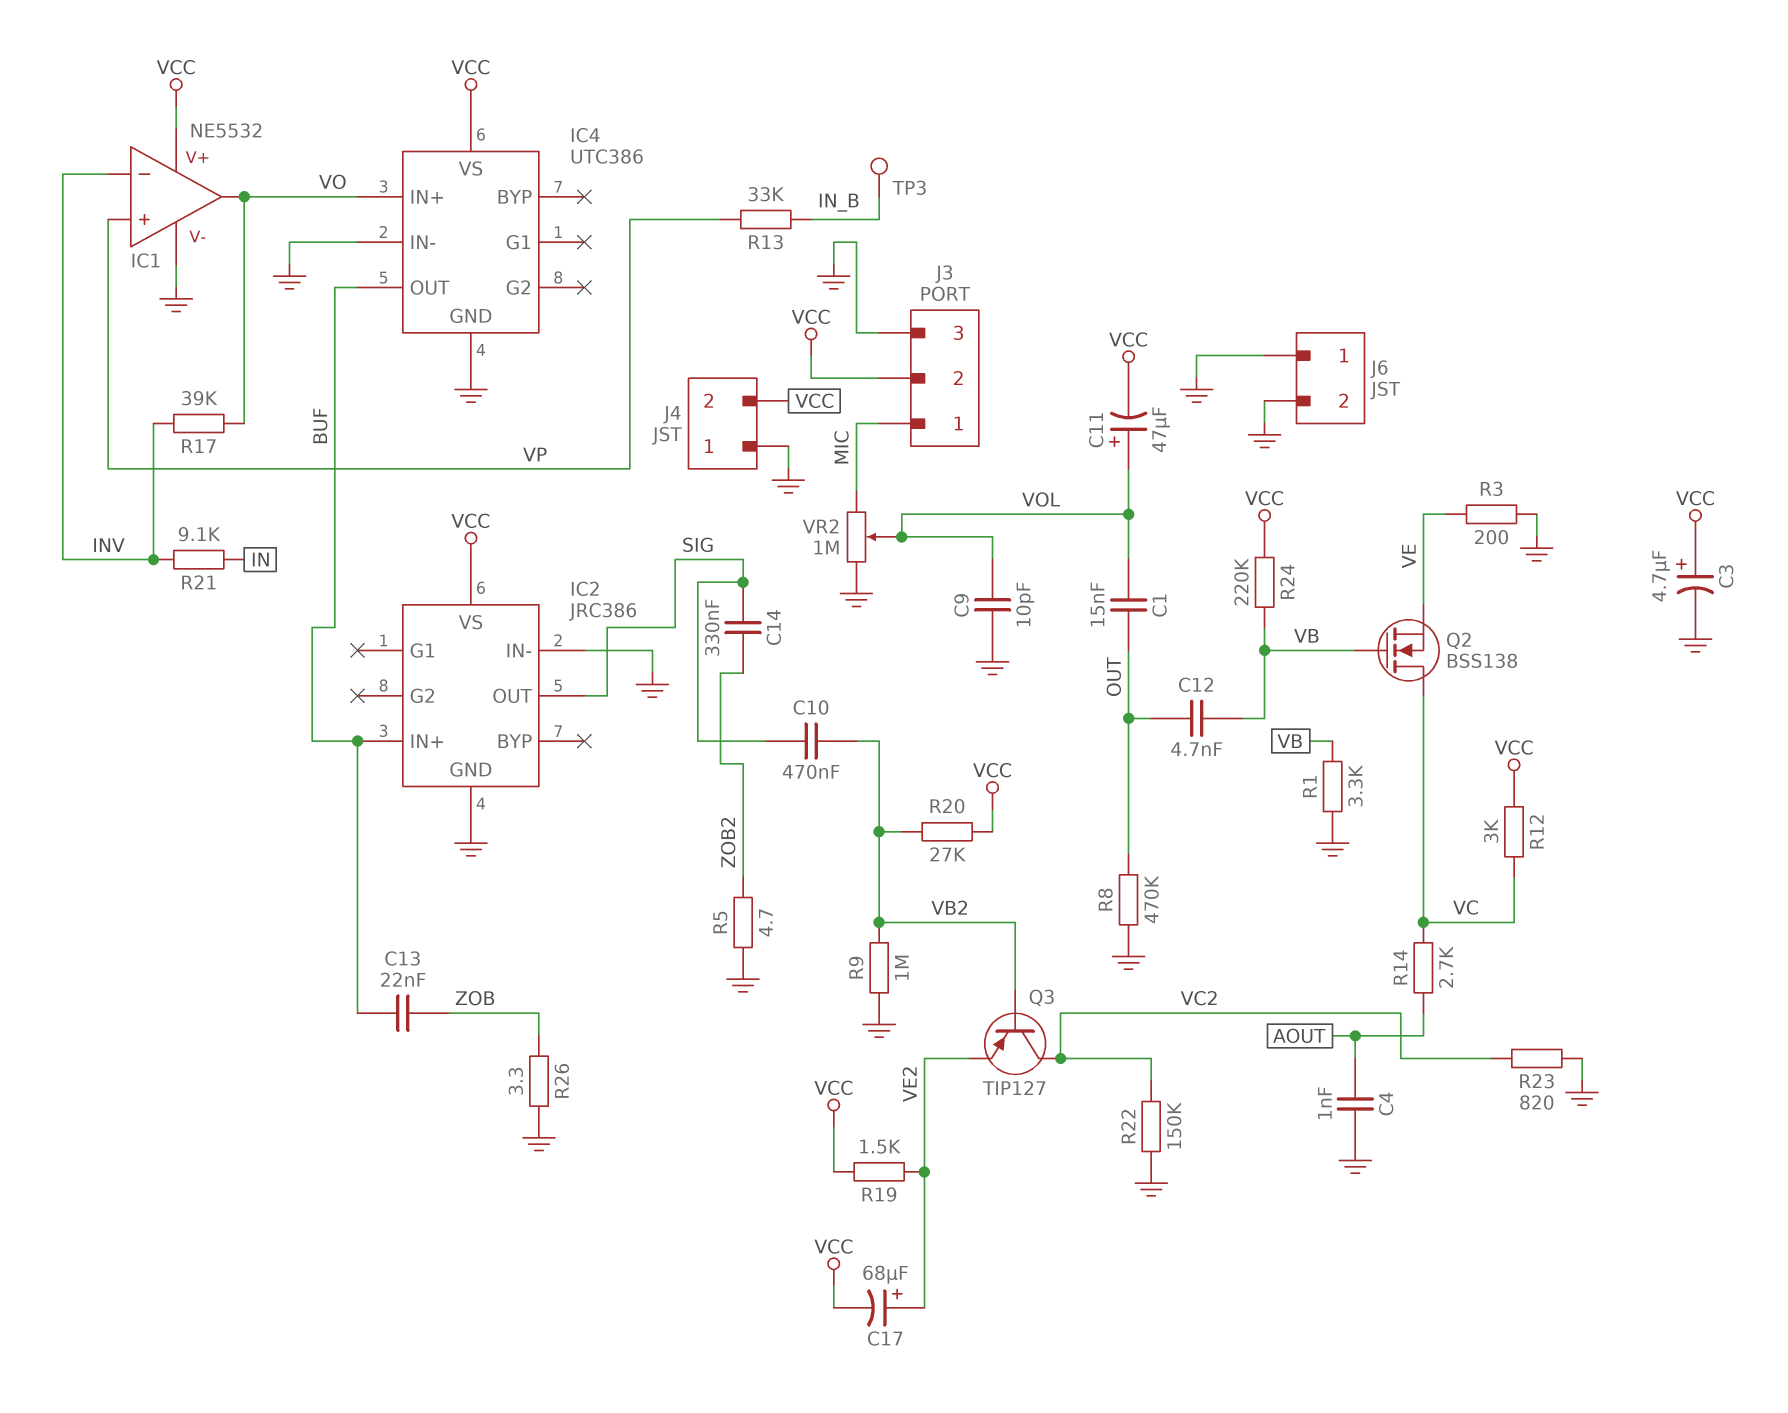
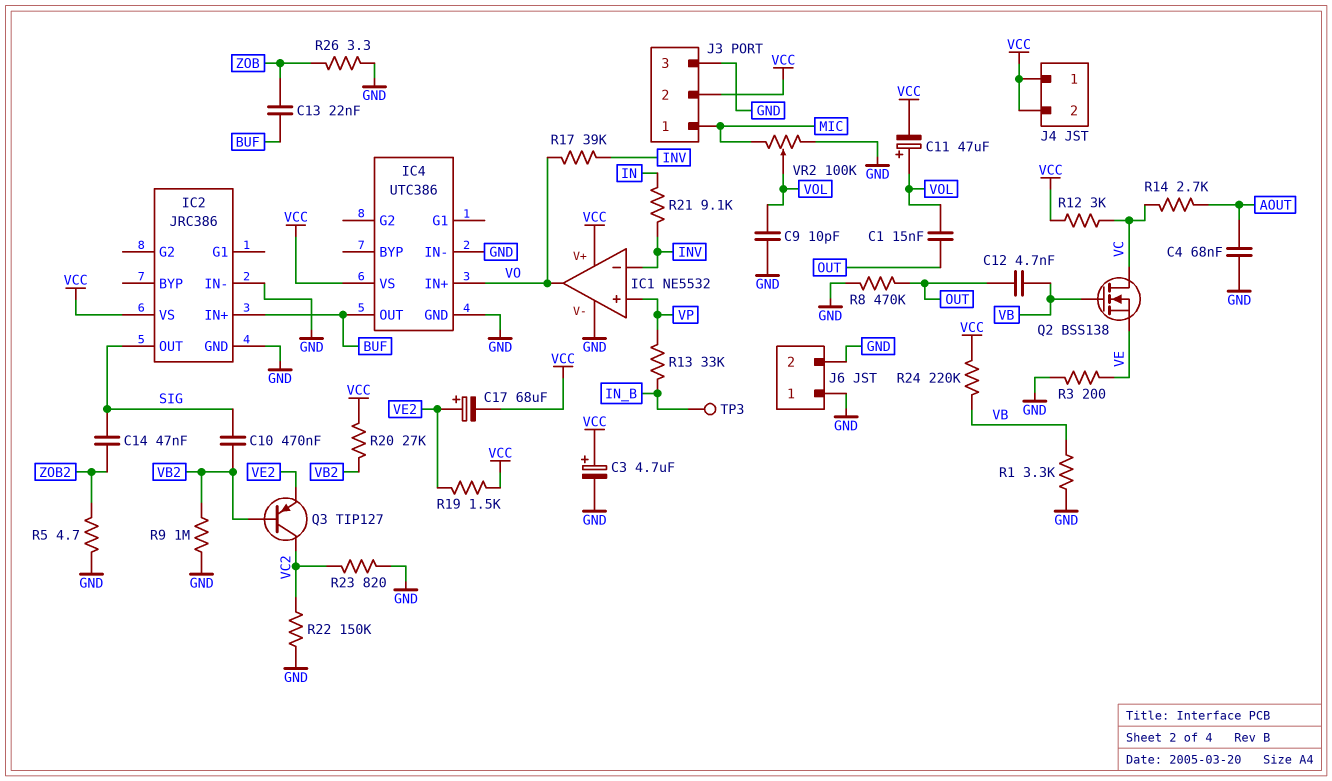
C4: 1nF (AOUT, GND) -> 68nF (AOUT, GND)
C14: 330nF (SIG, ZOB2) -> 47nF (SIG, ZOB2)
J4 pin 1: GND -> VCC
VR2: 1M (GND, MIC, wiper VOL) -> 100k (GND, MIC, wiper VOL)

